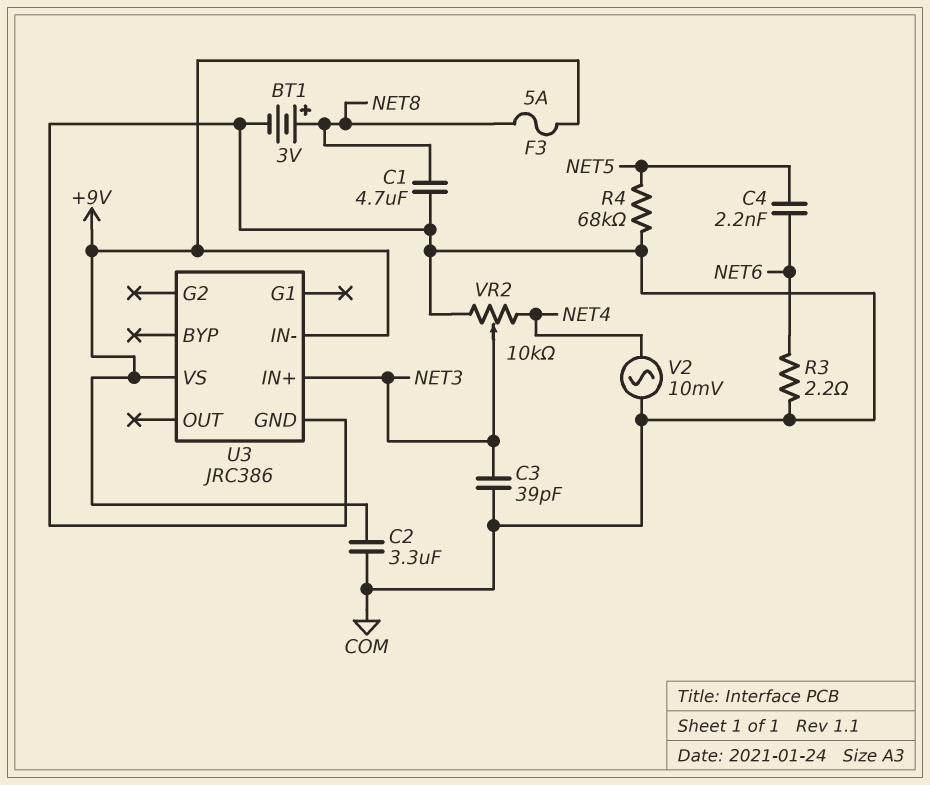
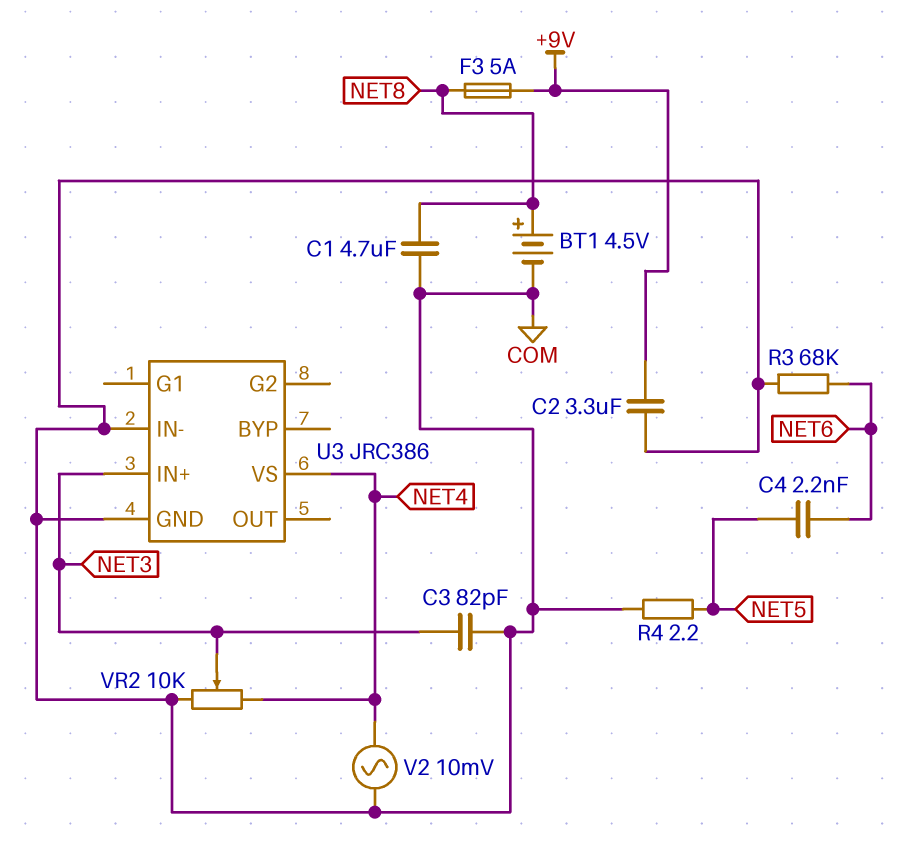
BT1: 3V (plus NET8, minus COM) -> 4.5V (plus NET8, minus COM)
C3: 39pF (COM, NET3) -> 82pF (COM, NET3)
R3: 2.2 (COM, NET6) -> 68k (COM, NET6)
R4: 68k (COM, NET5) -> 2.2 (COM, NET5)
U3 pin IN-: +9V -> COM
U3 pin VS: +9V -> NET4

